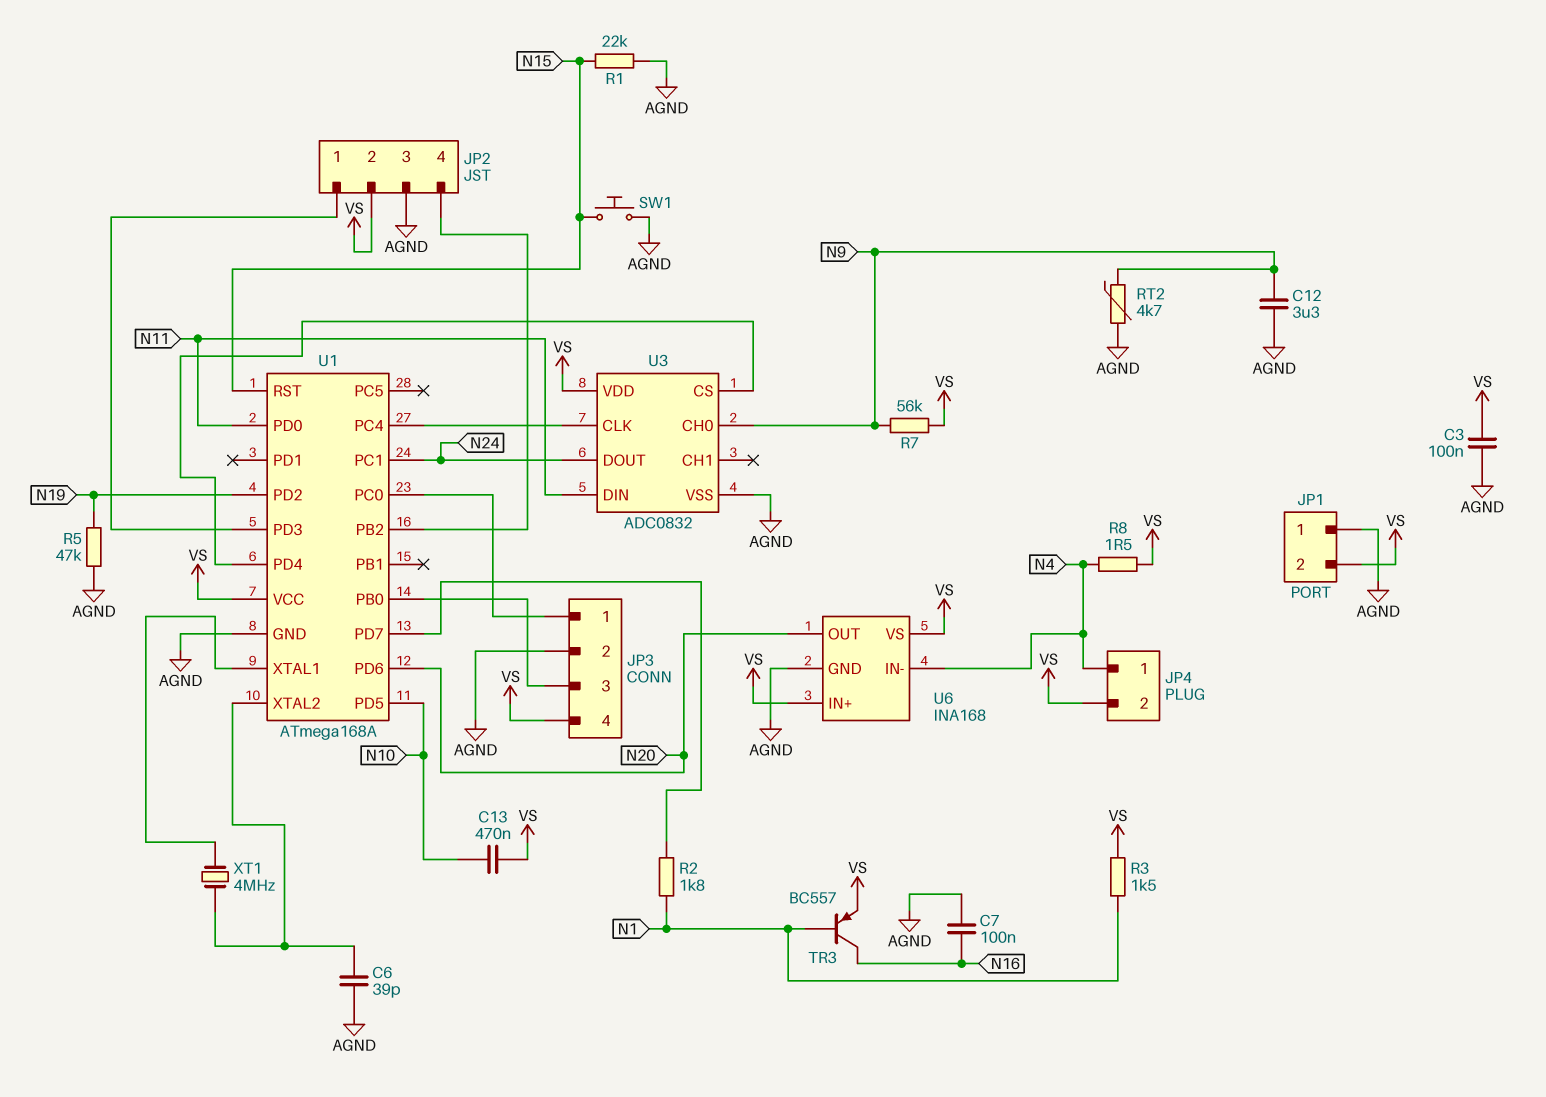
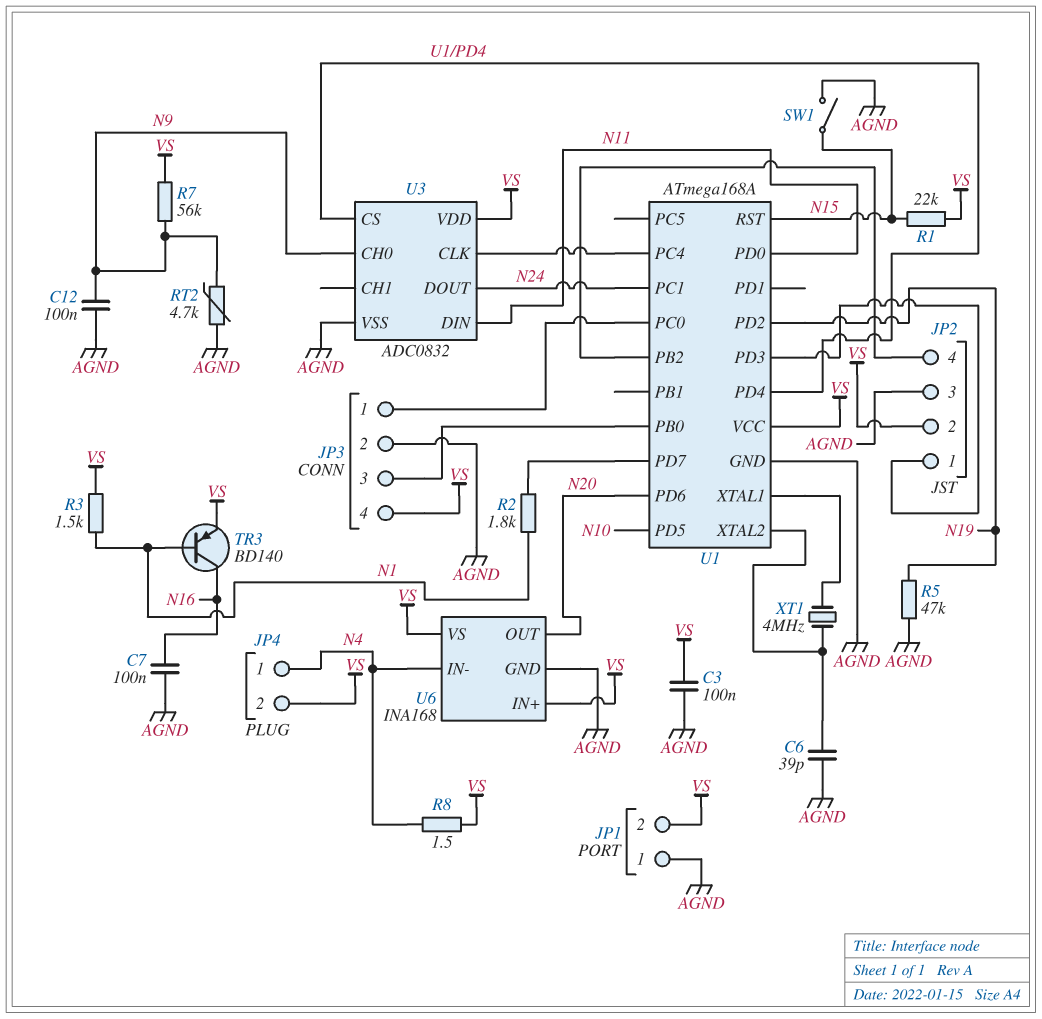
C12: 3.3uF (AGND, N9) -> 100nF (AGND, N9)
C13: 470nF (N10, VS) -> none
R1: 22k (AGND, N15) -> 22k (N15, VS)
SW1: button (AGND, N15) -> switch (AGND, N15)
TR3: PNP BC557 (B N1, C N16, E VS) -> PNP BD140 (B N1, C N16, E VS)

